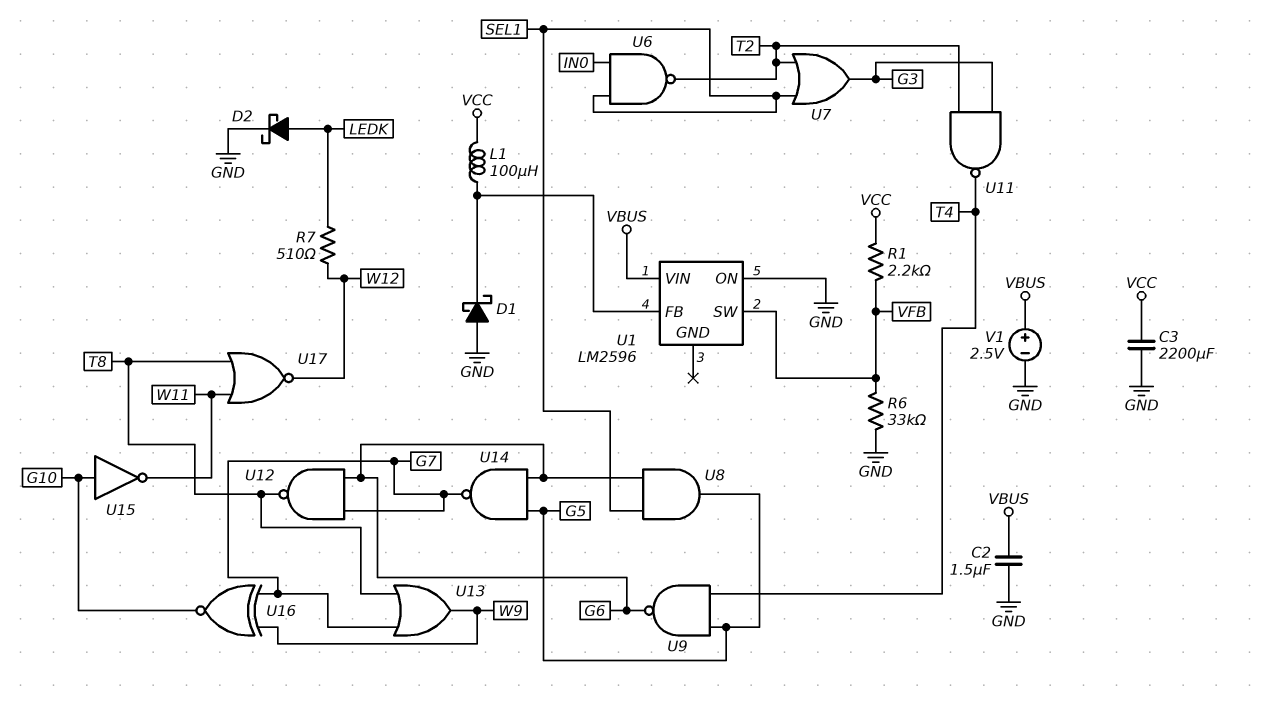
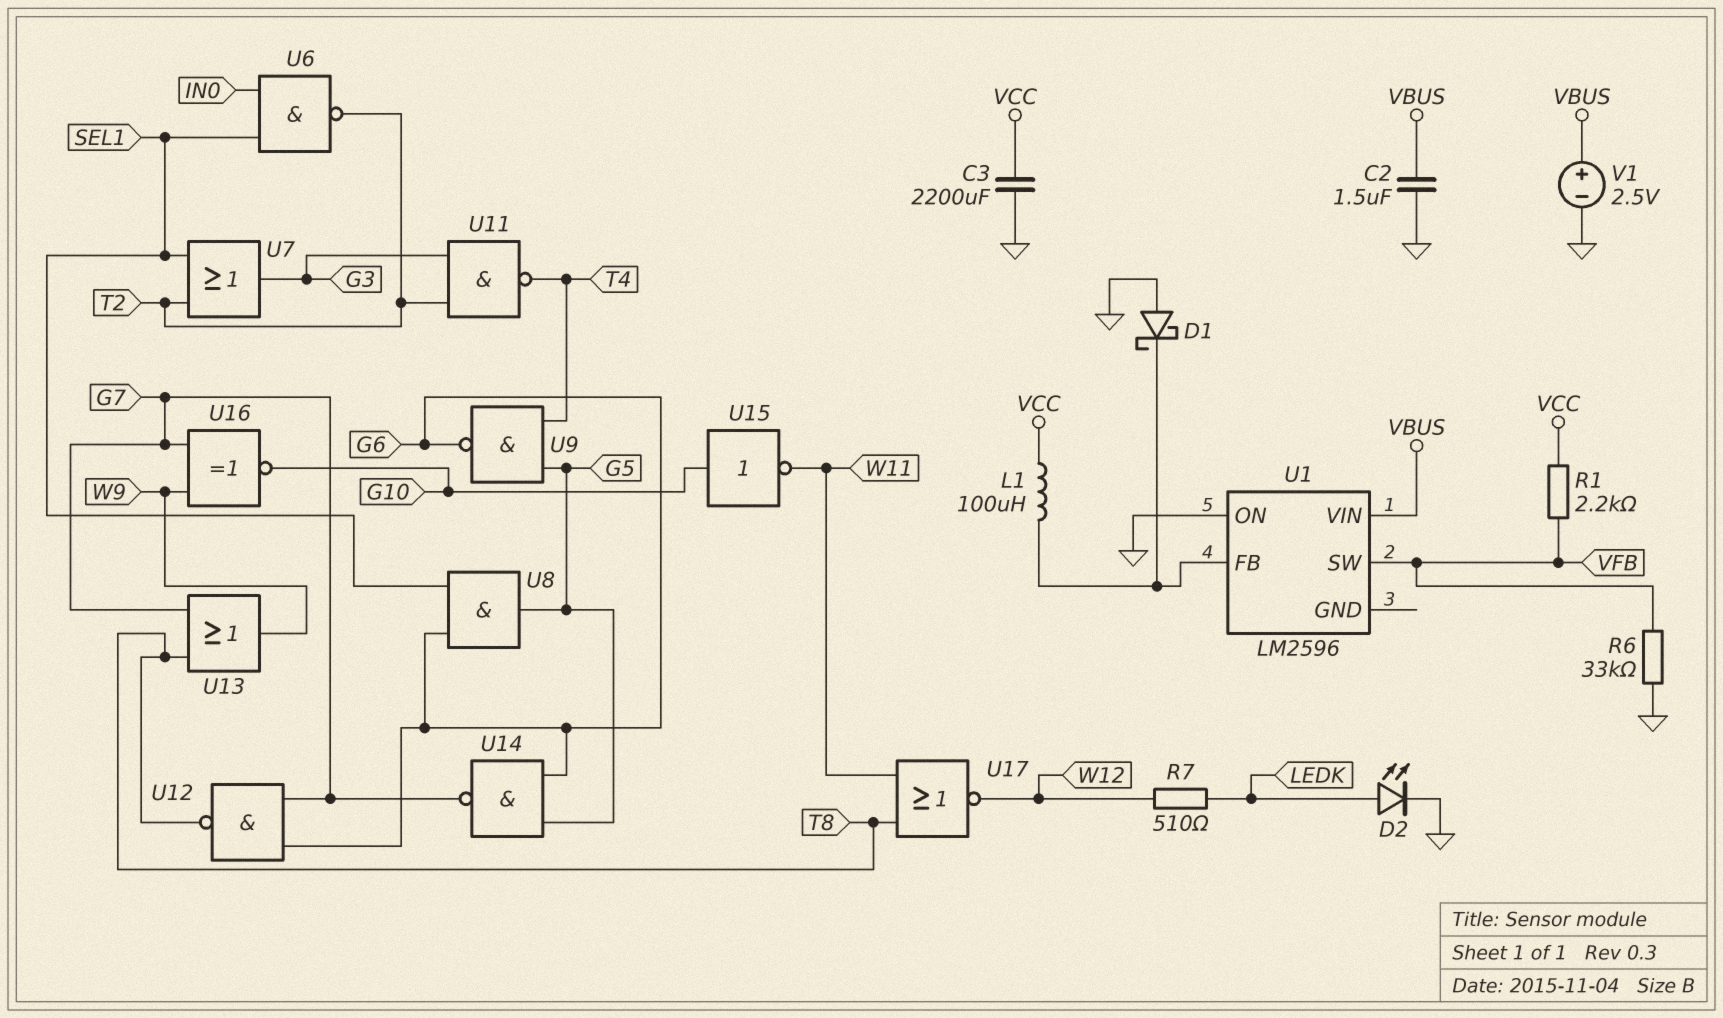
D2: schottky (A LEDK, K GND) -> LED (A LEDK, K GND)

